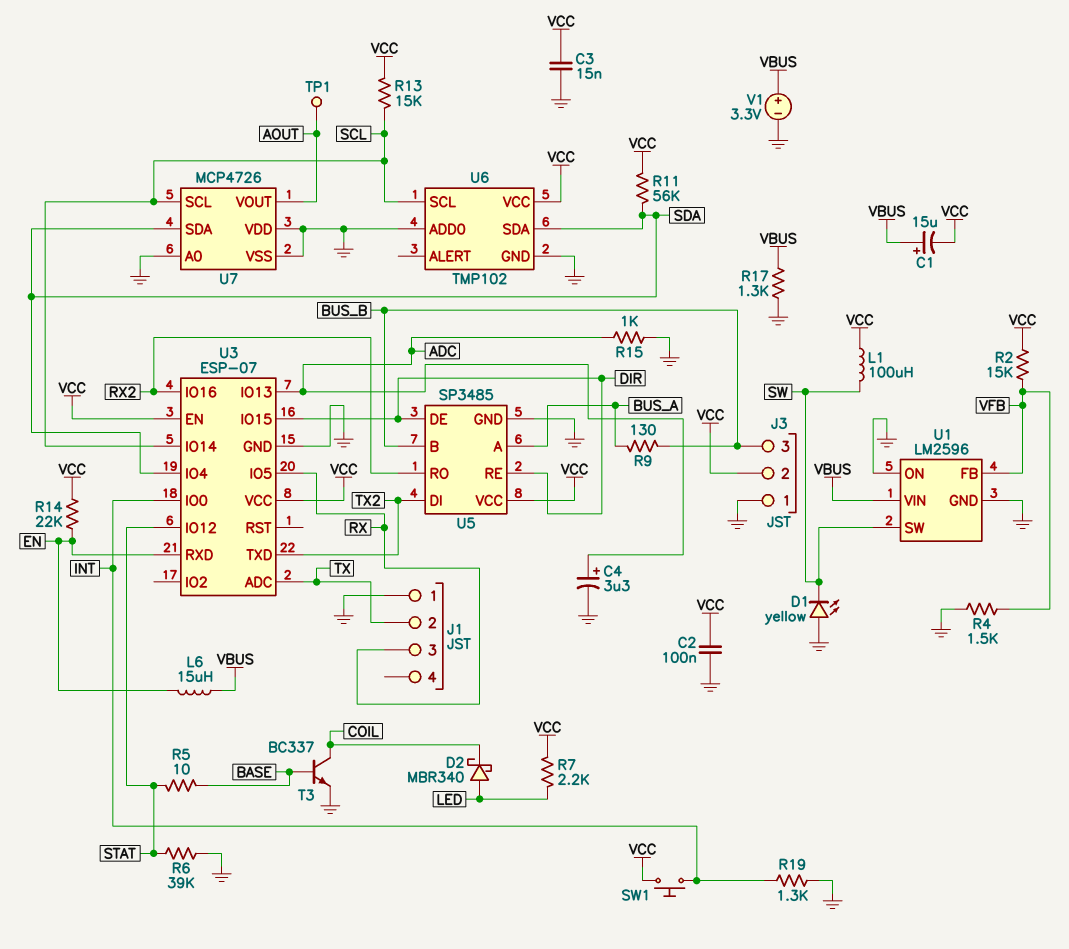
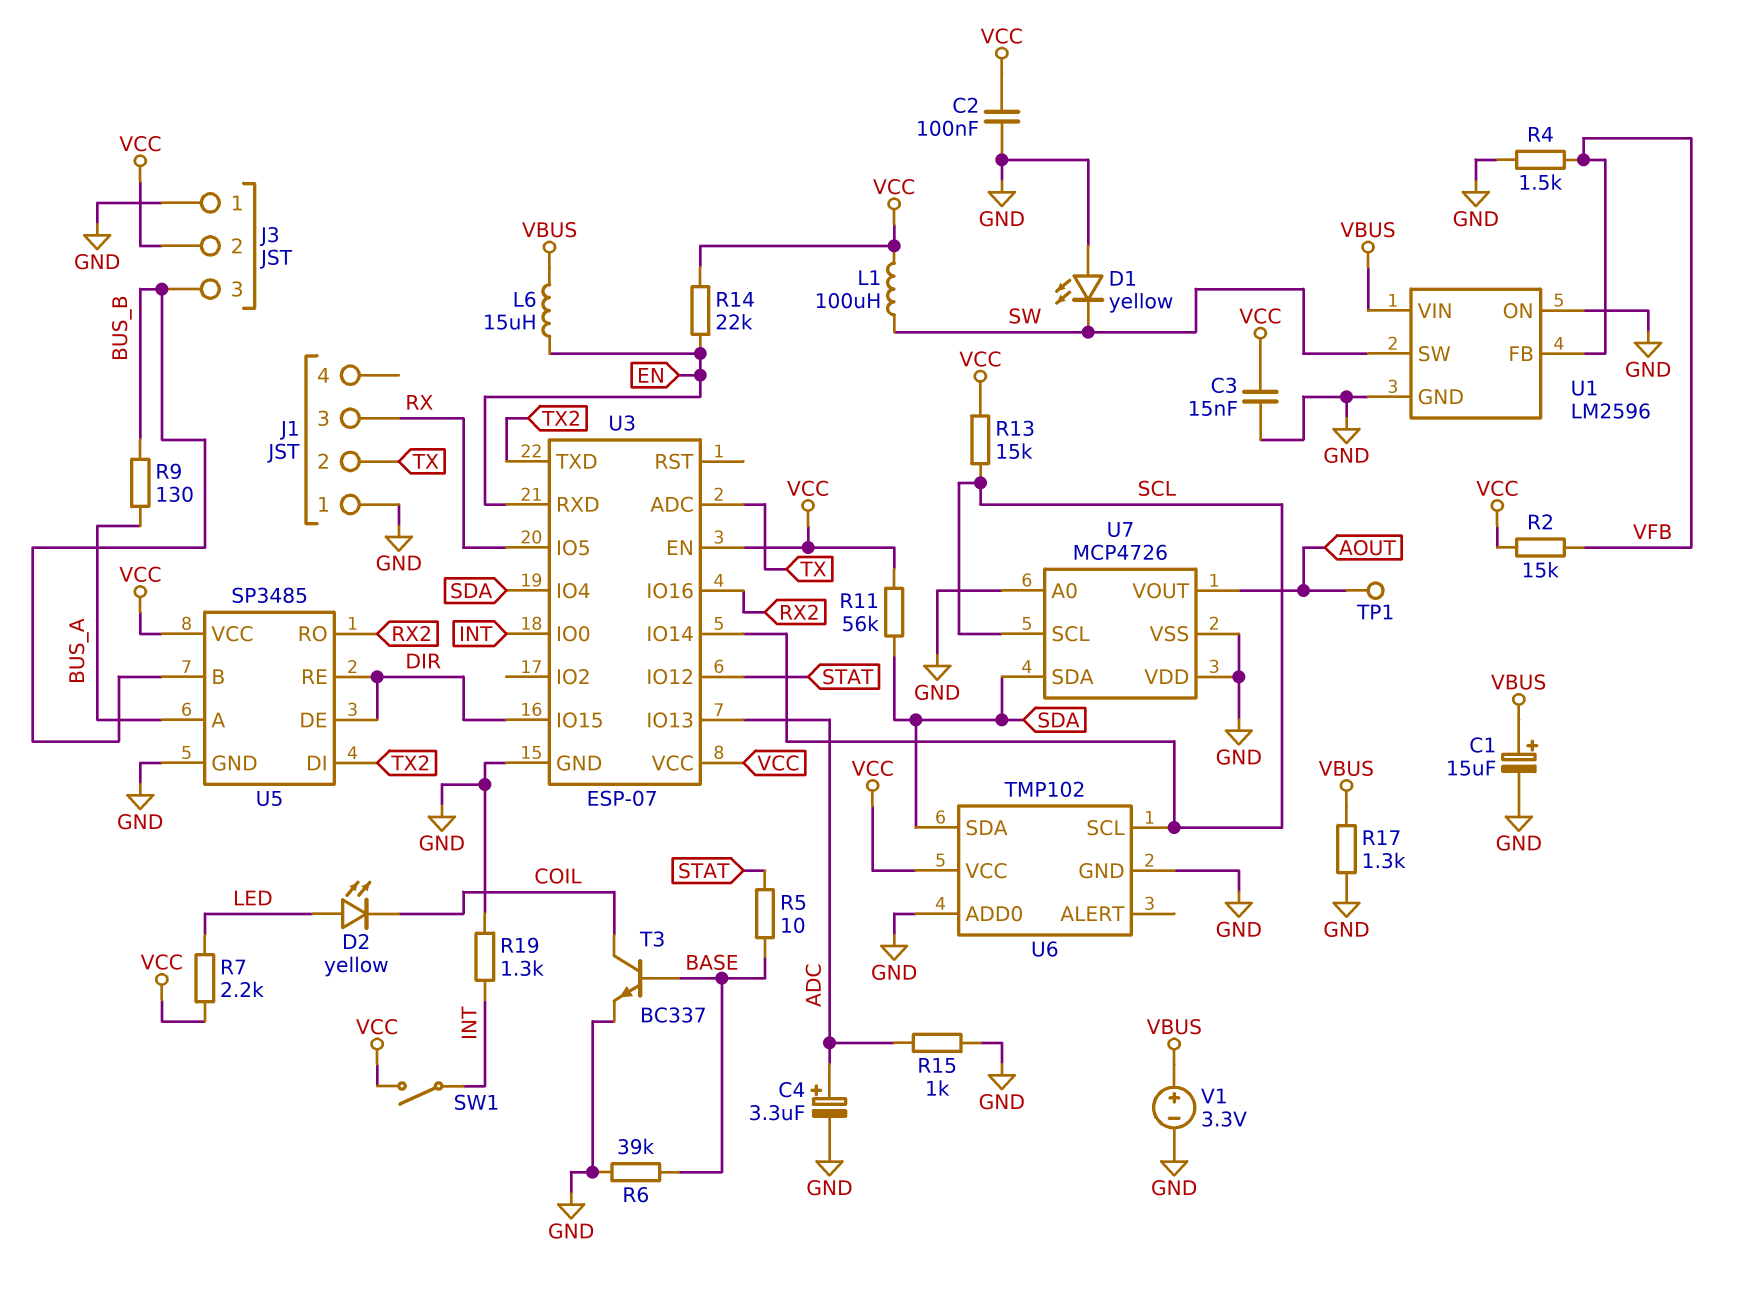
C1: 15uF (plus VBUS, minus VCC) -> 15uF (plus VBUS, minus GND)
D2: schottky MBR340 (A LED, K COIL) -> LED yellow (A LED, K COIL)
R6: 39k (GND, STAT) -> 39k (BASE, GND)
SW1: button (INT, VCC) -> switch (INT, VCC)

